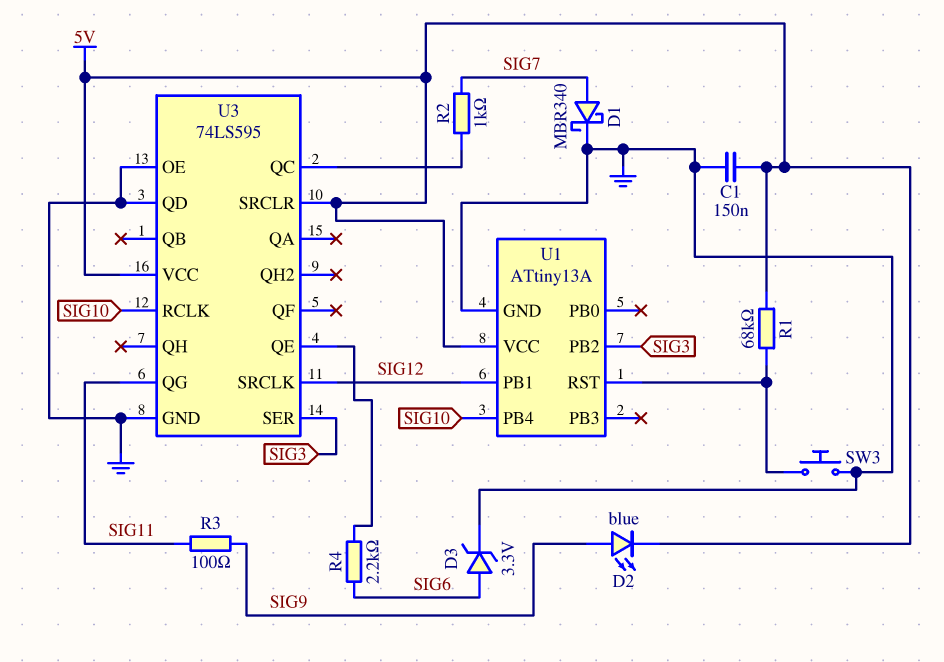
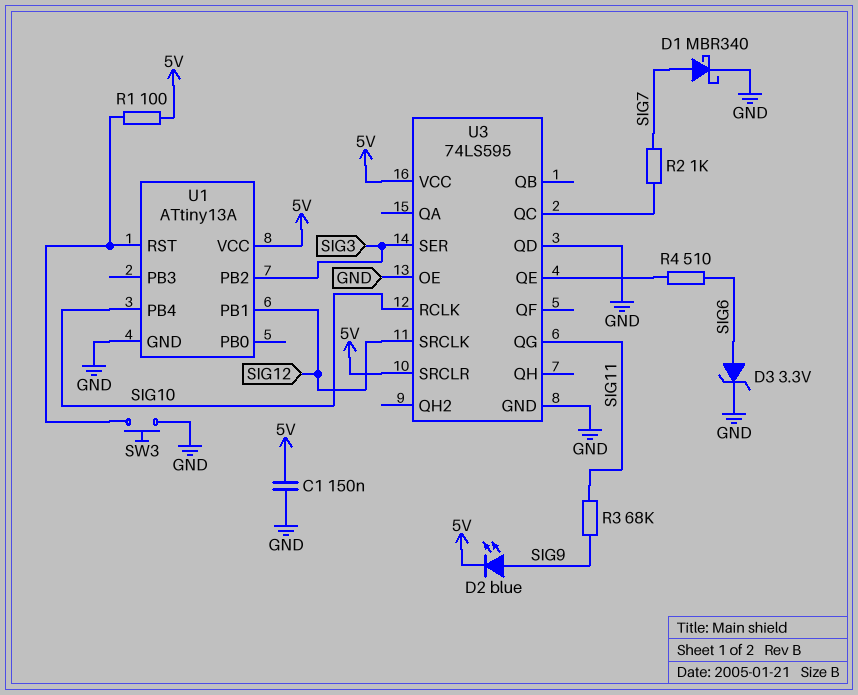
R1: 68k (5V, U1/RST) -> 100 (5V, U1/RST)
R3: 100 (SIG9, SIG11) -> 68k (SIG9, SIG11)
R4: 2.2k (SIG6, U3/QE) -> 510 (SIG6, U3/QE)

